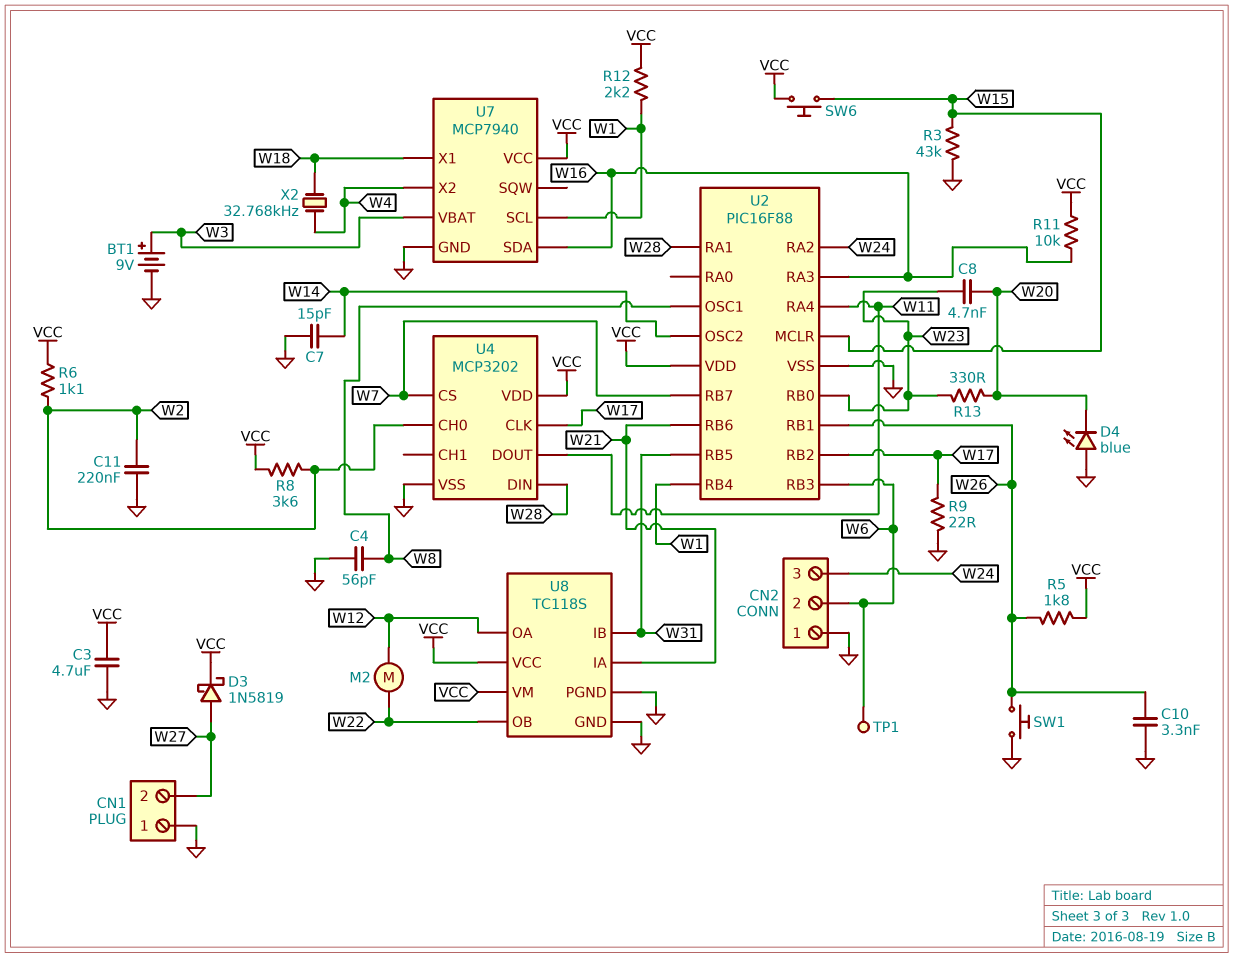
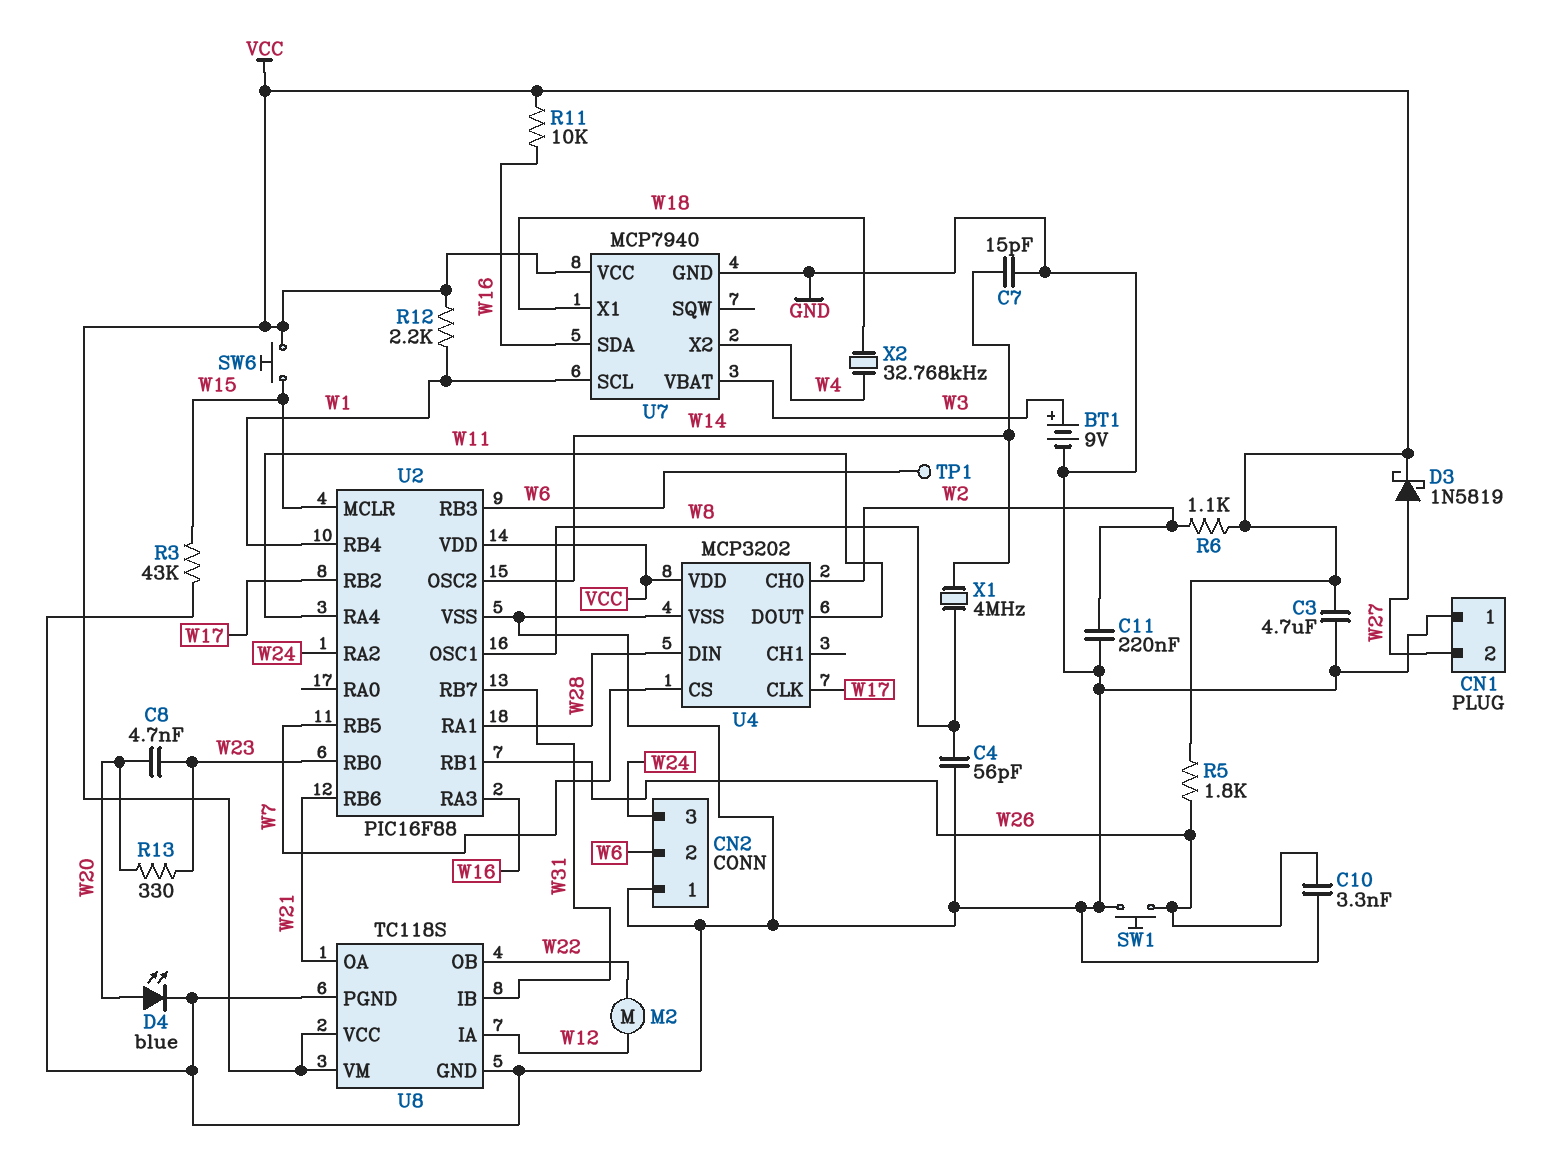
D4: LED blue (A GND, K W20) -> LED blue (A W20, K GND)
R8: 3.6k (VCC, W2) -> none
R9: 22 (GND, W17) -> none
U2 pin RB5: W31 -> W7
U2 pin RB7: W7 -> W31
U8 pin IA: W21 -> W12
U8 pin OA: W12 -> W21
X1: none -> 4MHz (W8, W14)

